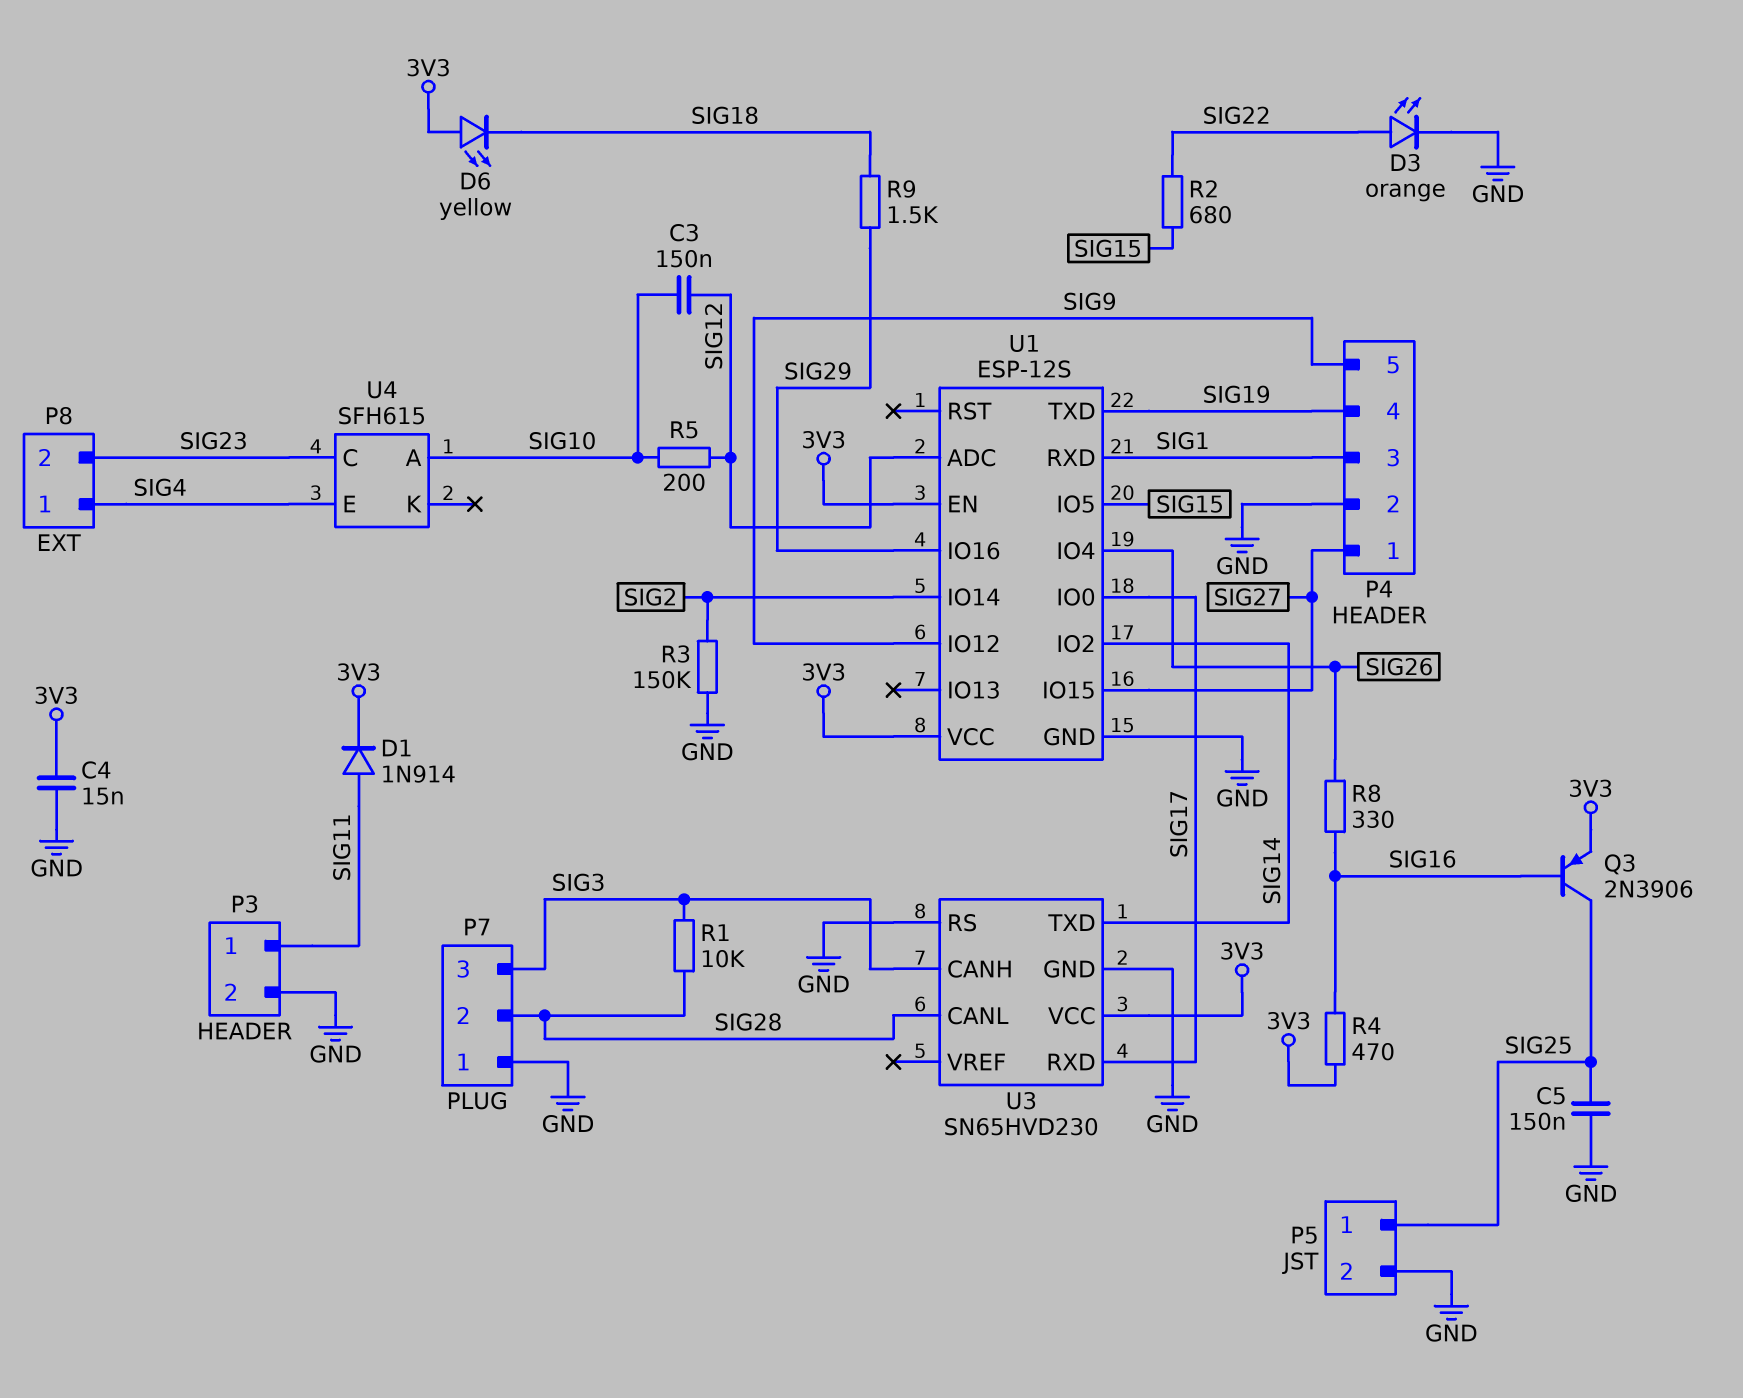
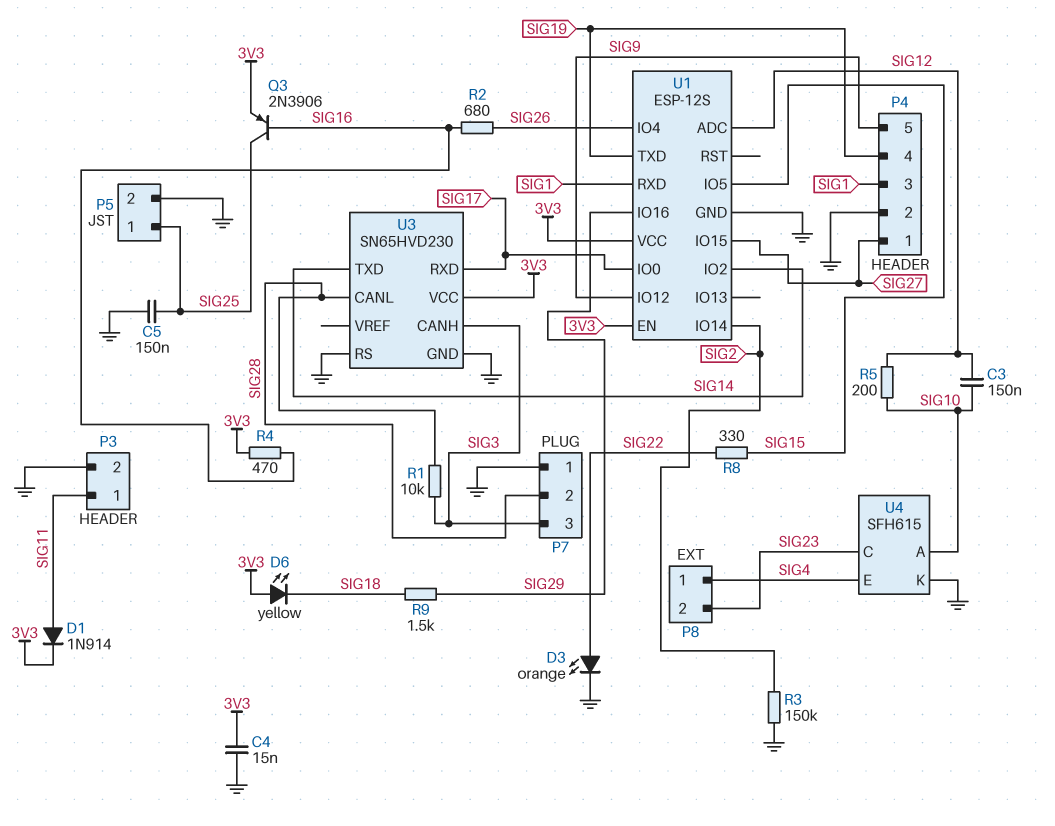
R2: 680 (SIG15, SIG22) -> 680 (SIG16, SIG26)
R8: 330 (SIG16, SIG26) -> 330 (SIG15, SIG22)
U4 pin K: none -> GND

